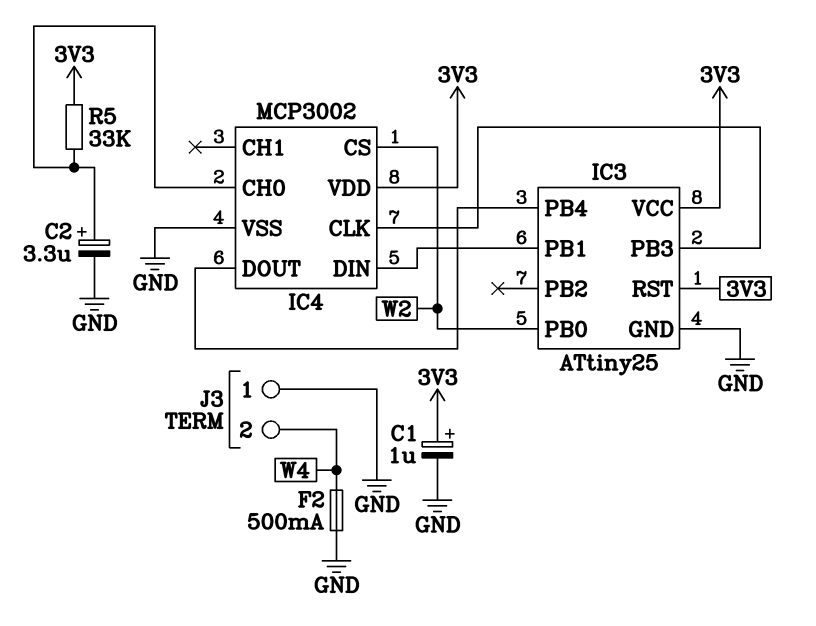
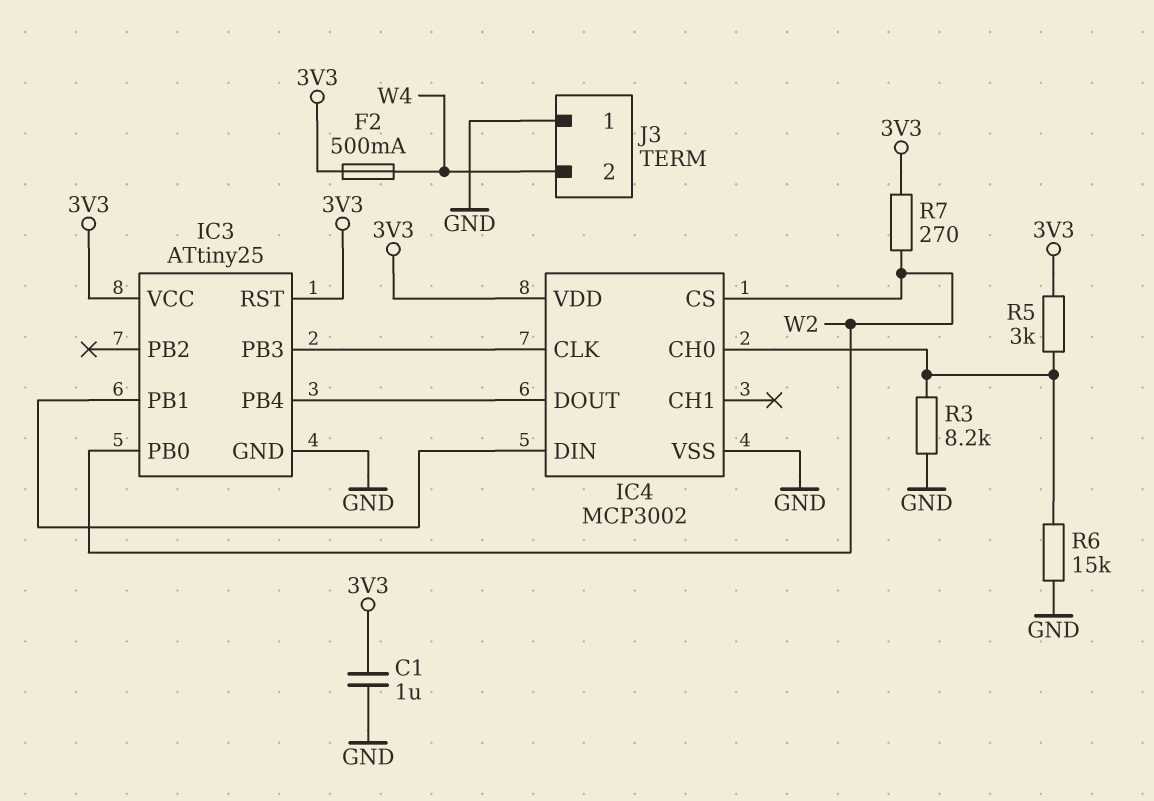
C1: 1uF (plus 3V3, minus GND) -> 1uF (3V3, GND)
C2: 3.3uF (plus IC4/CH0, minus GND) -> none
F2: 500mA (GND, W4) -> 500mA (3V3, W4)
R3: none -> 8.2k (GND, IC4/CH0)
R5: 33k (3V3, IC4/CH0) -> 3k (3V3, IC4/CH0)
R6: none -> 15k (GND, IC4/CH0)
R7: none -> 270 (3V3, W2)

